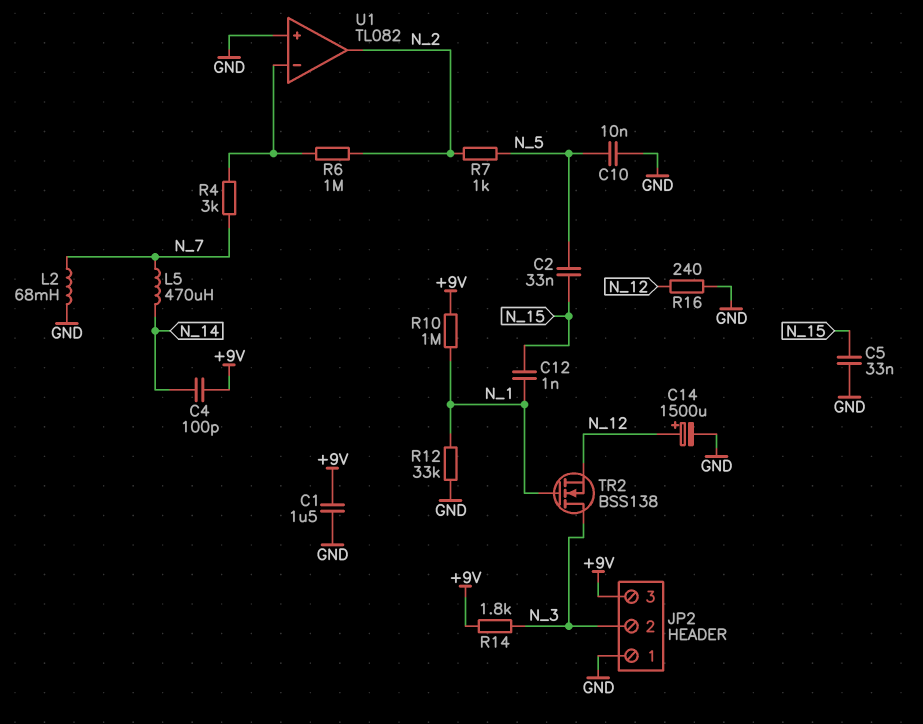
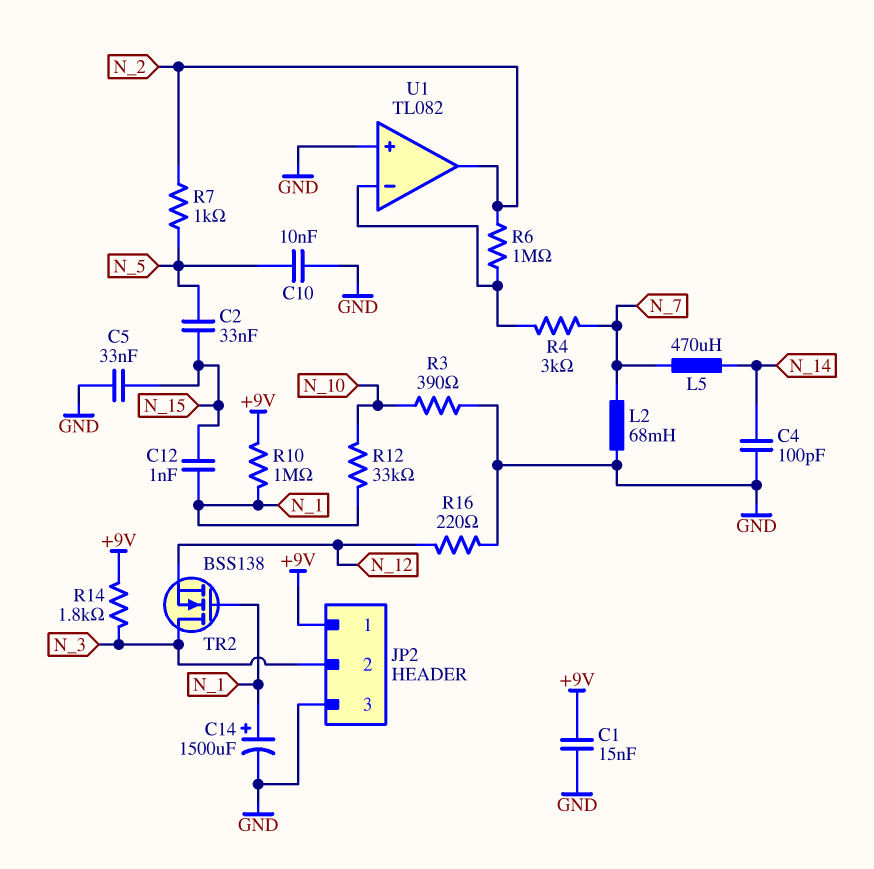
C1: 1.5uF (+9V, GND) -> 15nF (+9V, GND)
C4: 100pF (+9V, N_14) -> 100pF (GND, N_14)
C14: 1500uF (plus N_12, minus GND) -> 1500uF (plus N_1, minus GND)
JP2 pin 1: GND -> +9V
JP2 pin 3: +9V -> GND
R3: none -> 390 (GND, N_10)
R12: 33k (GND, N_1) -> 33k (N_1, N_10)
R16: 240 (GND, N_12) -> 220 (GND, N_12)

